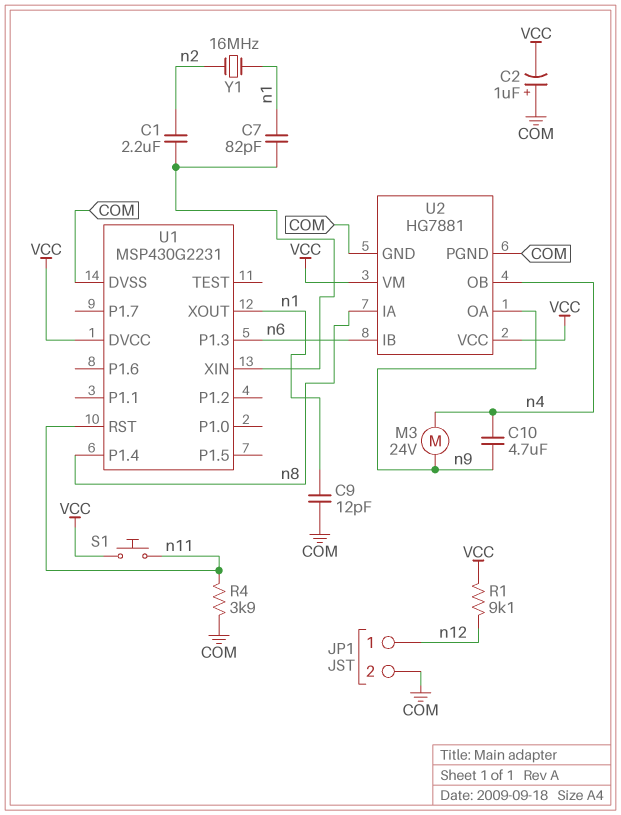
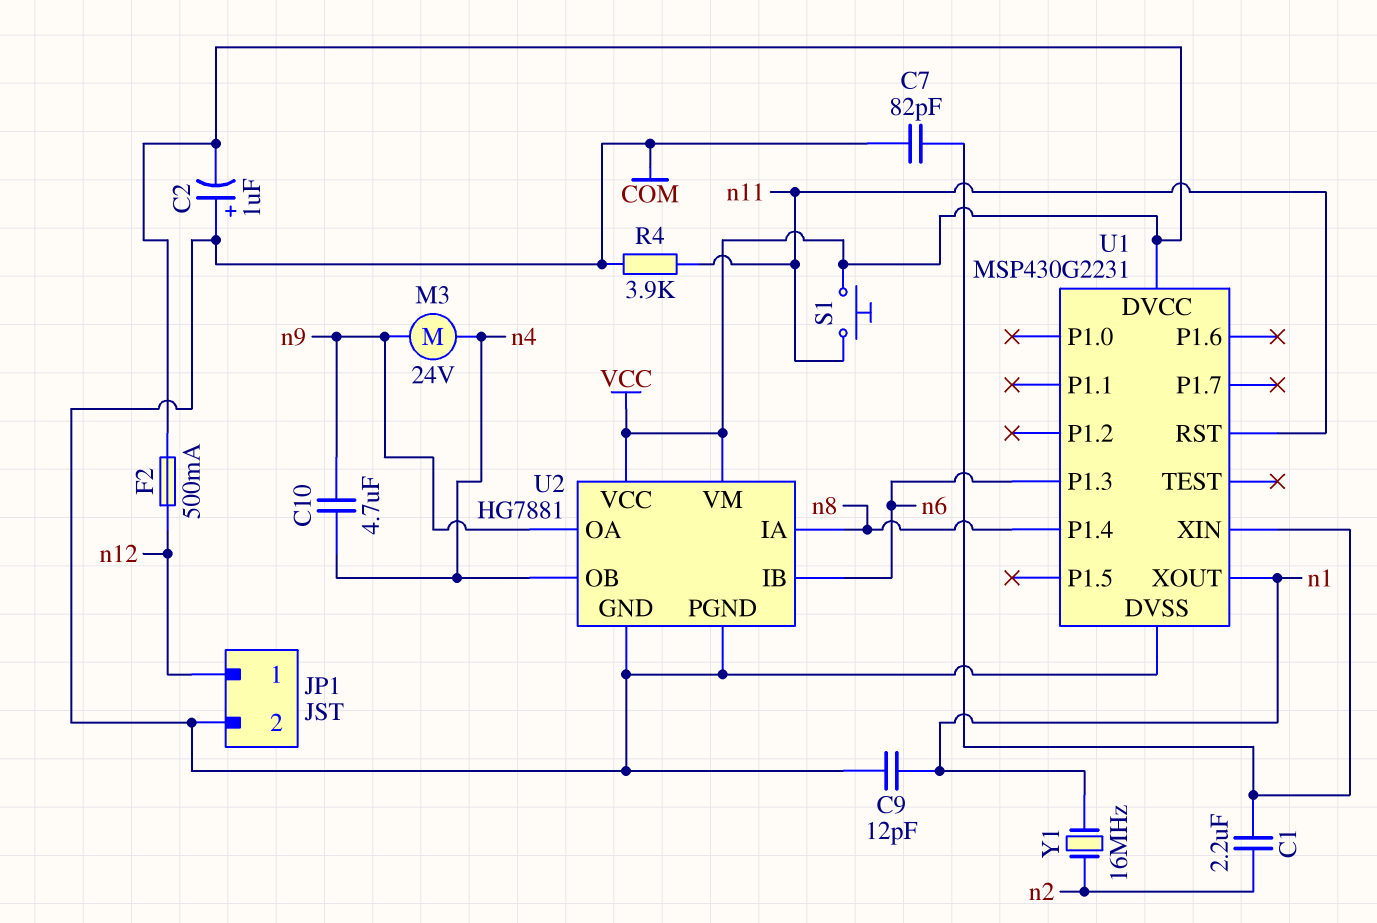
C7: 82pF (U1/XIN, n1) -> 82pF (COM, U1/XIN)
F2: none -> 500mA (VCC, n12)
R1: 9.1k (VCC, n12) -> none

